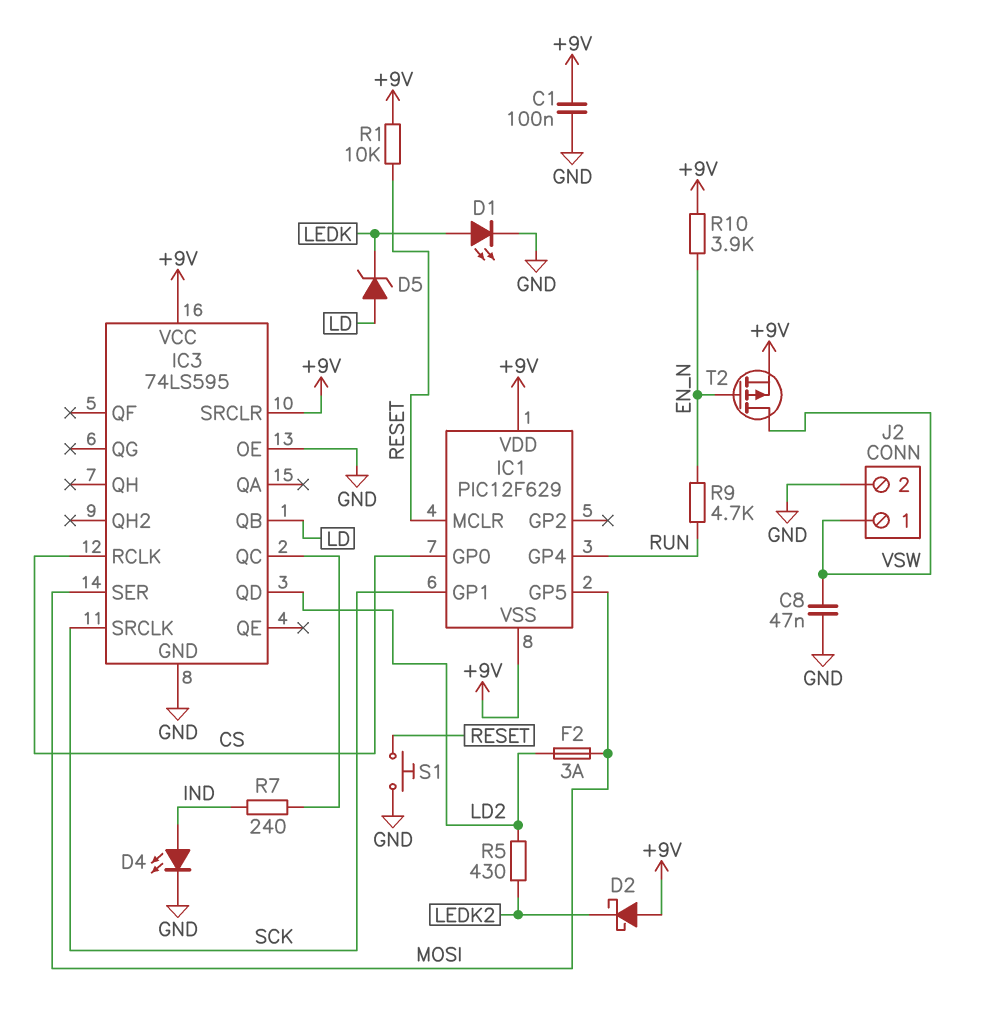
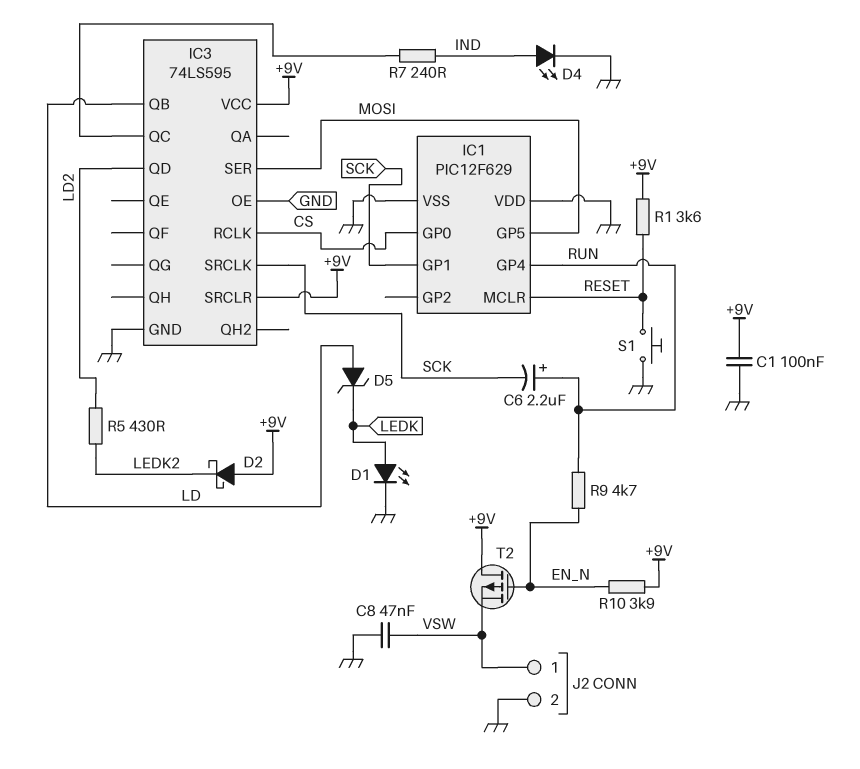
C6: none -> 2.2uF (plus RUN, minus SCK)
F2: 3A (LD2, MOSI) -> none
IC1 pin VDD: +9V -> GND
IC1 pin VSS: +9V -> GND
R1: 10k (+9V, RESET) -> 3.6k (+9V, RESET)
T2: PMOS (G EN_N, D VSW, S +9V) -> PMOS (G EN_N, D +9V, S VSW)

